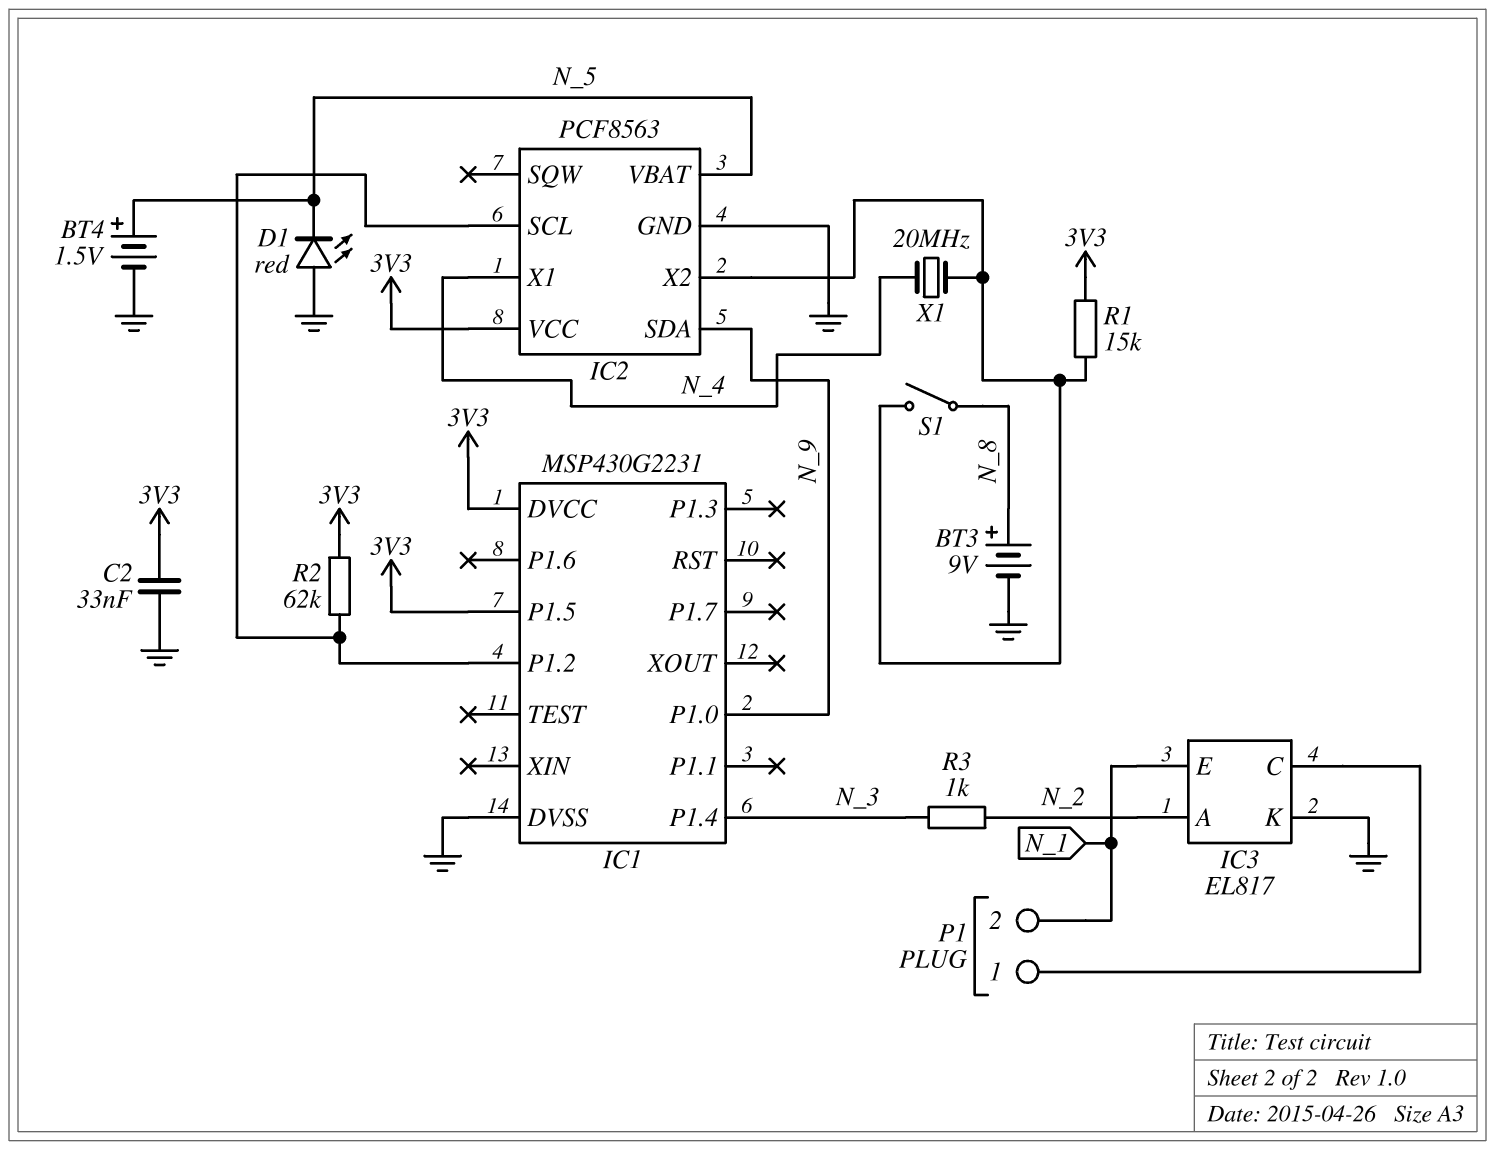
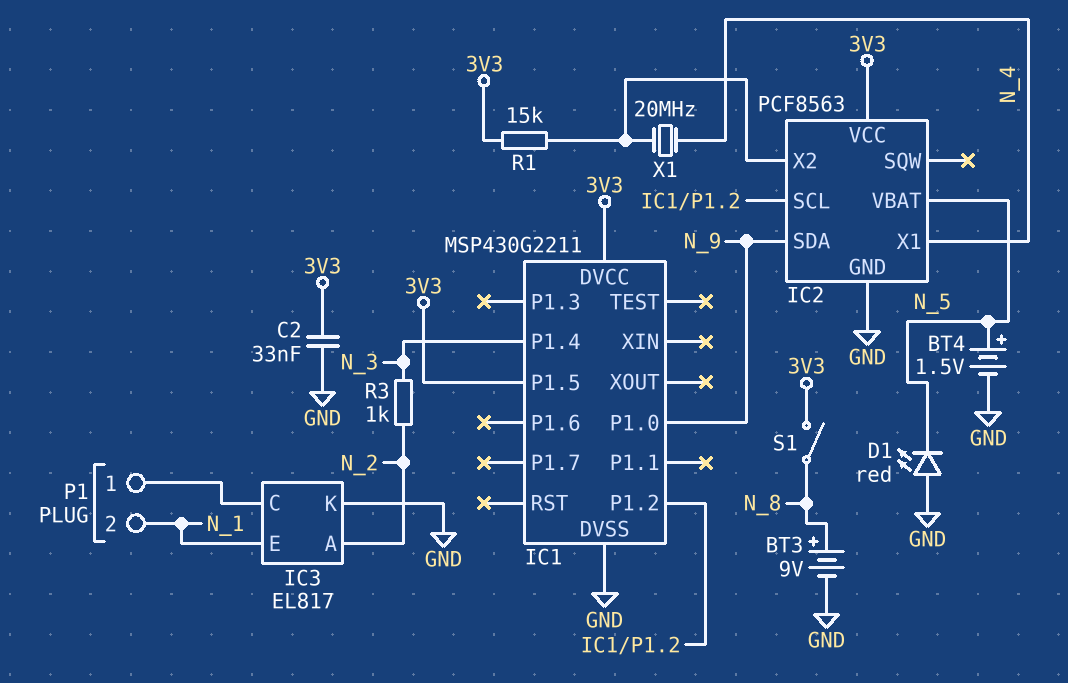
IC1: MSP430G2231 -> MSP430G2211
R2: 62k (3V3, IC1/P1.2) -> none
S1: switch (IC2/X2, N_8) -> switch (3V3, N_8)

